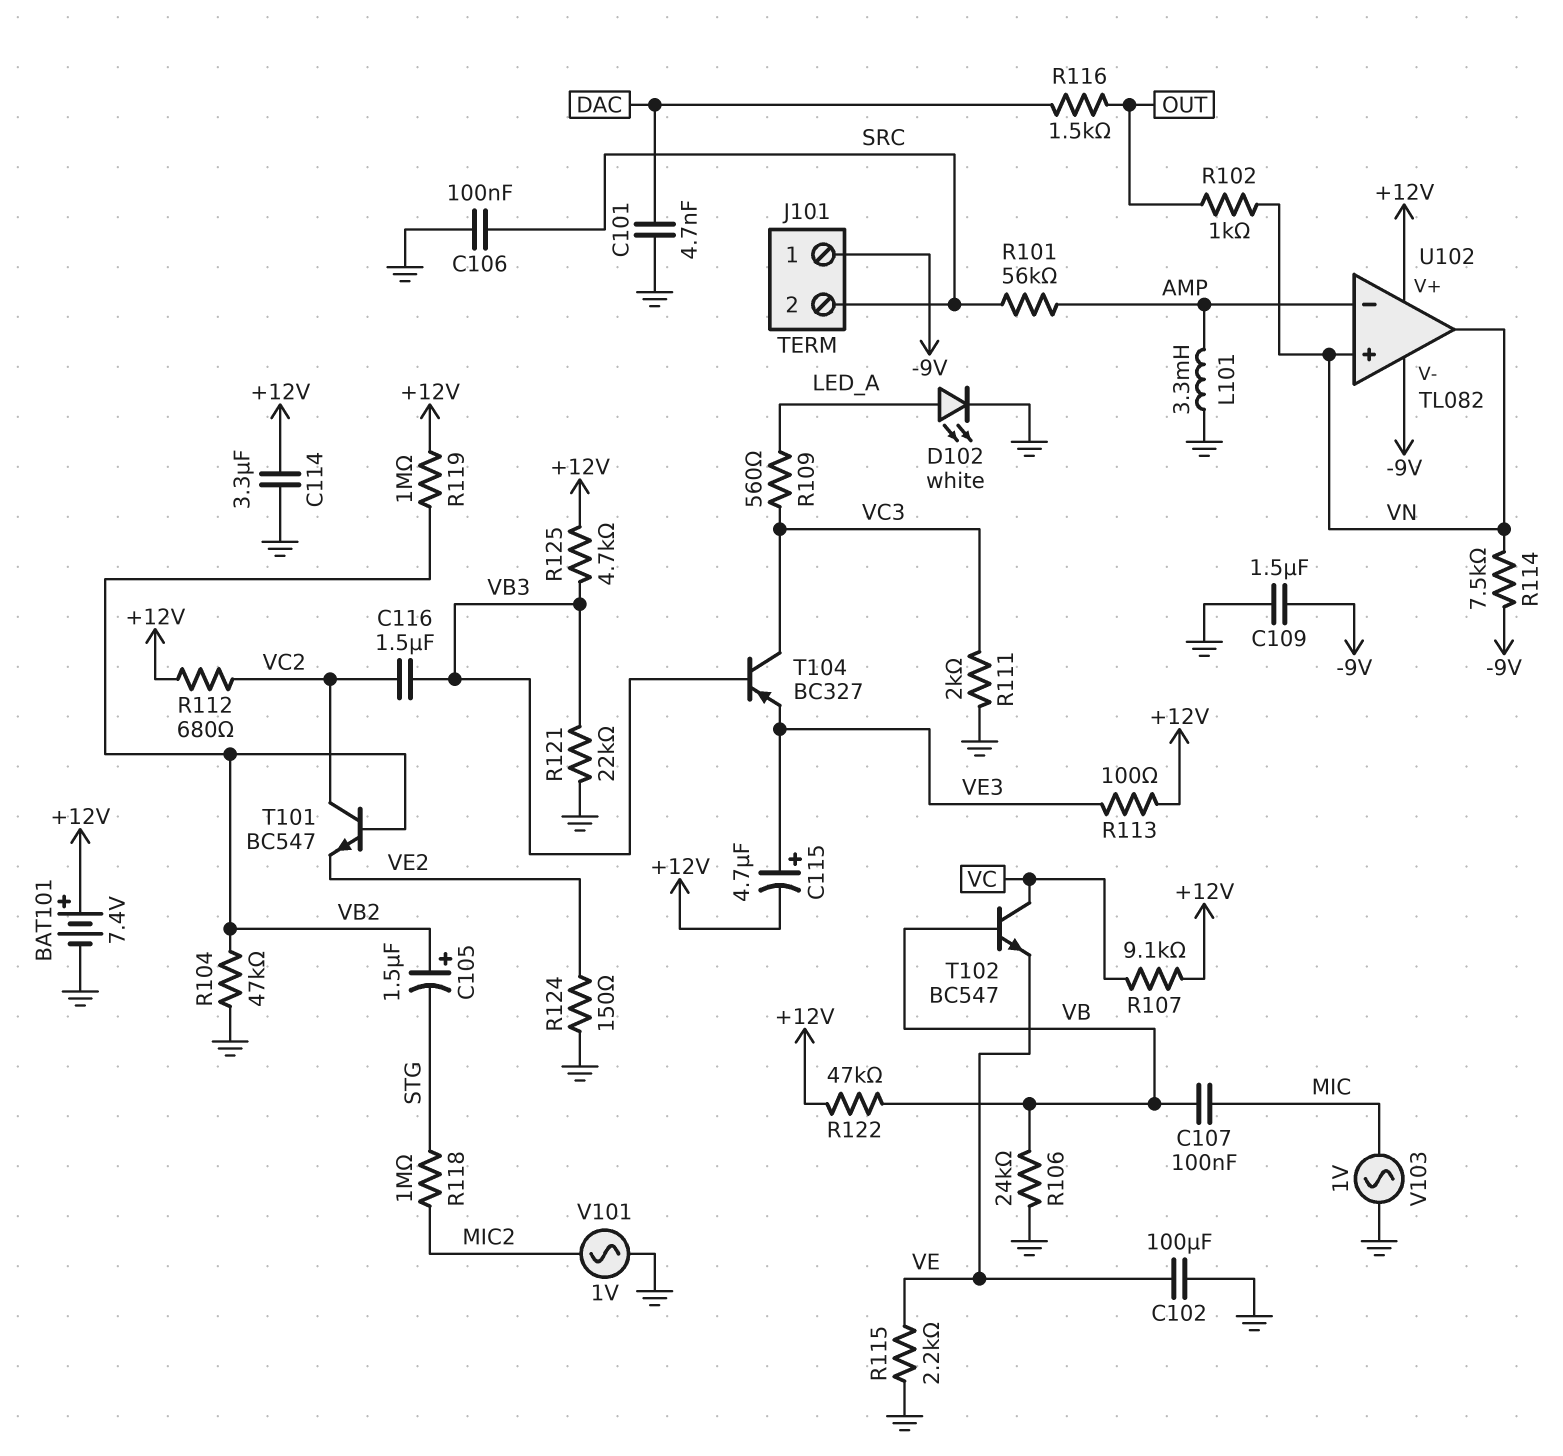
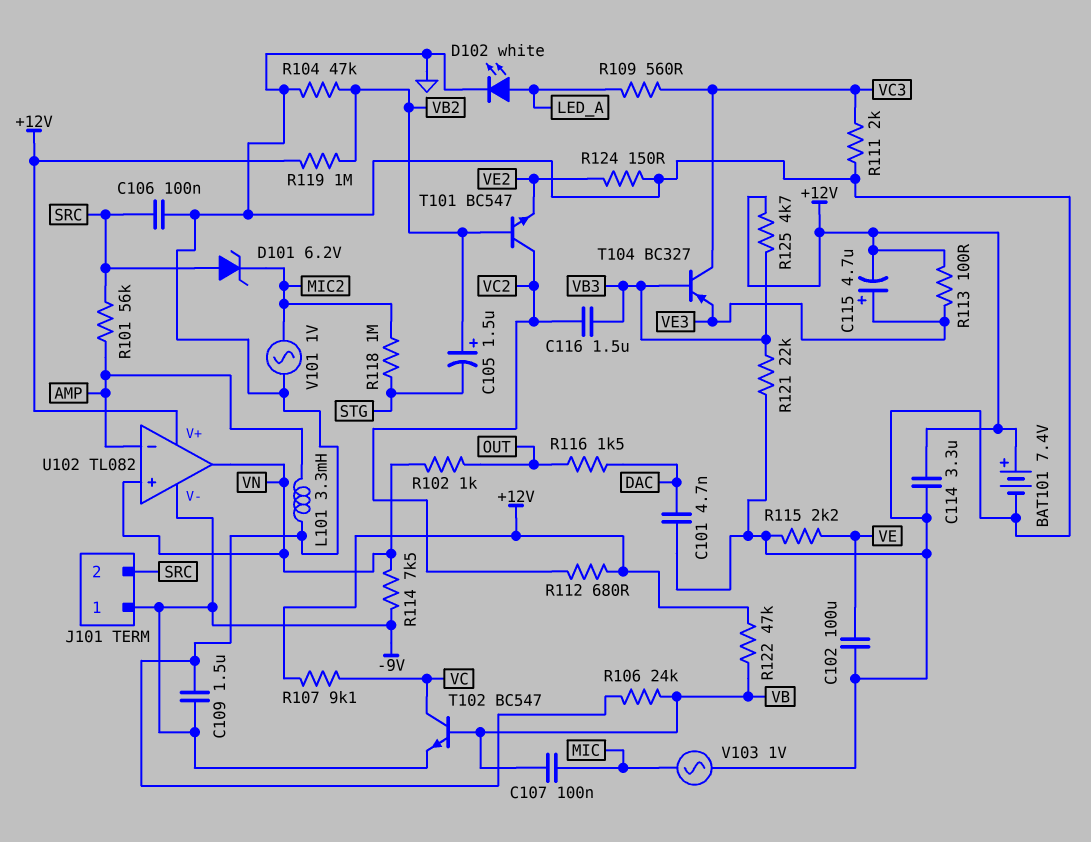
D101: none -> zener 6.2V (A SRC, K MIC2)
T102: NPN BC547 (B VB, C VC, E VE) -> NPN BC547 (B VB, C VC, E -9V)

